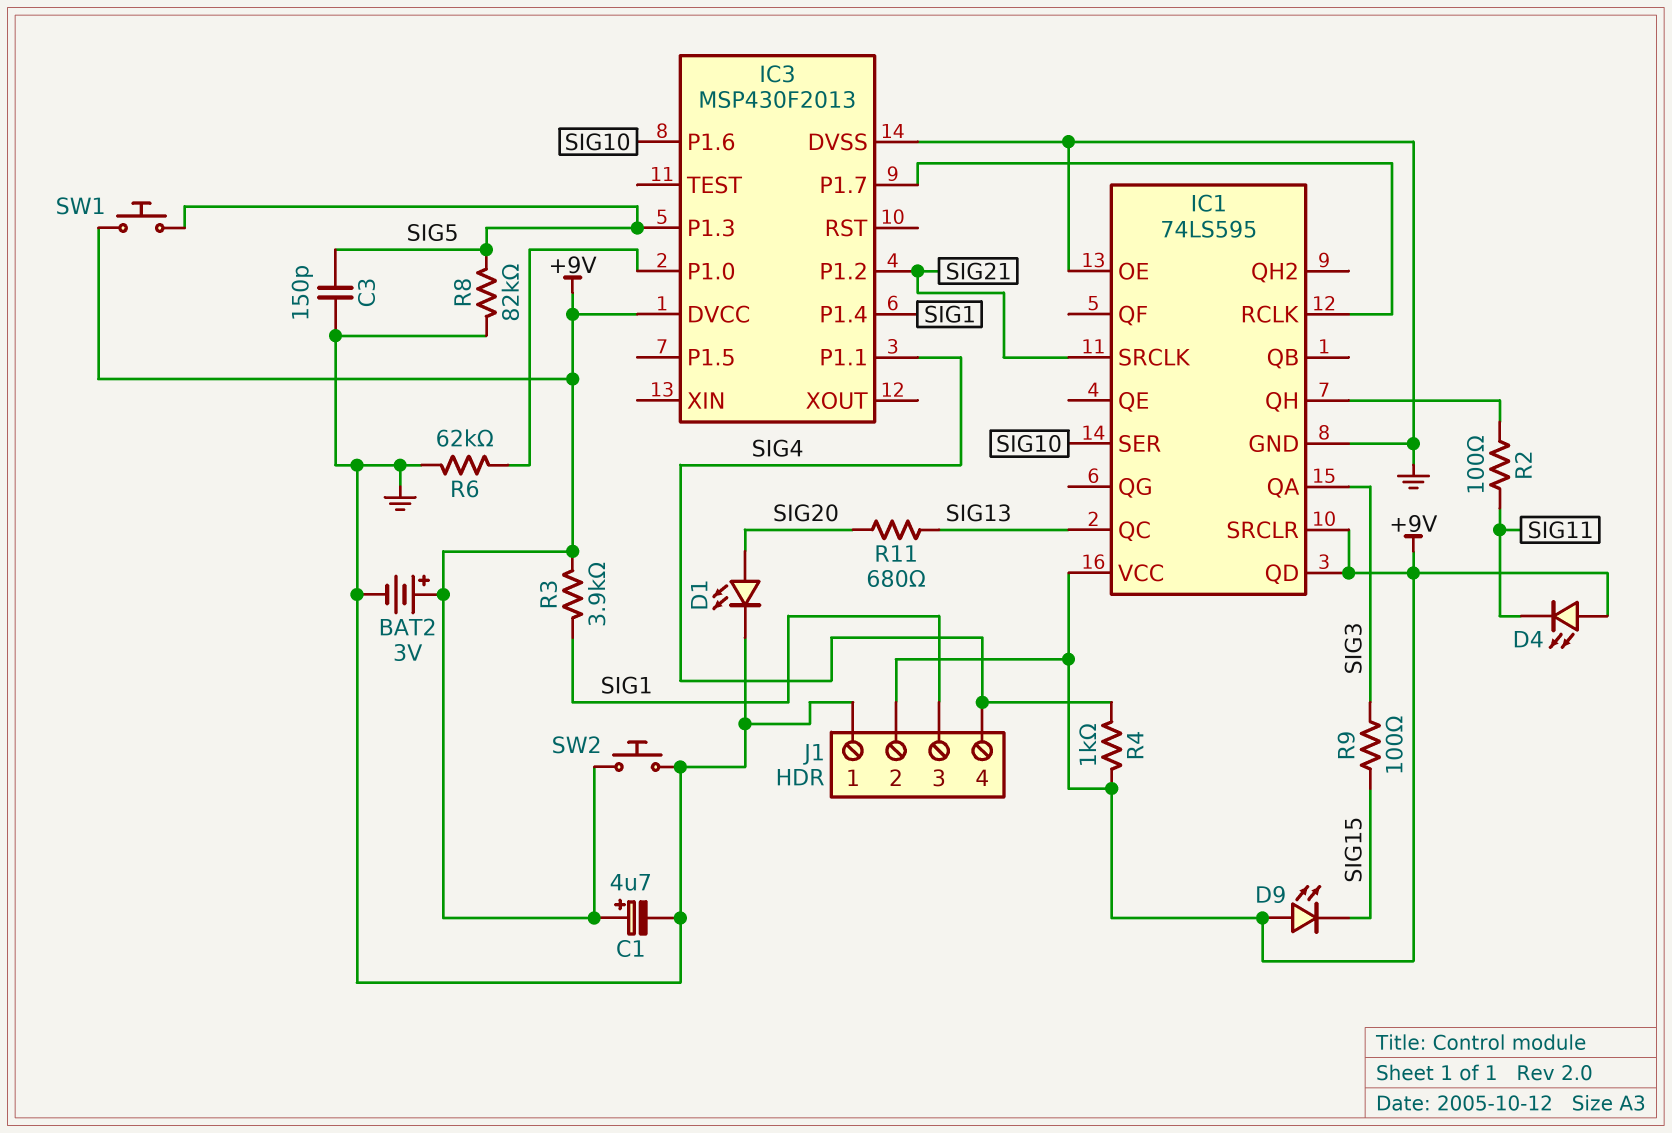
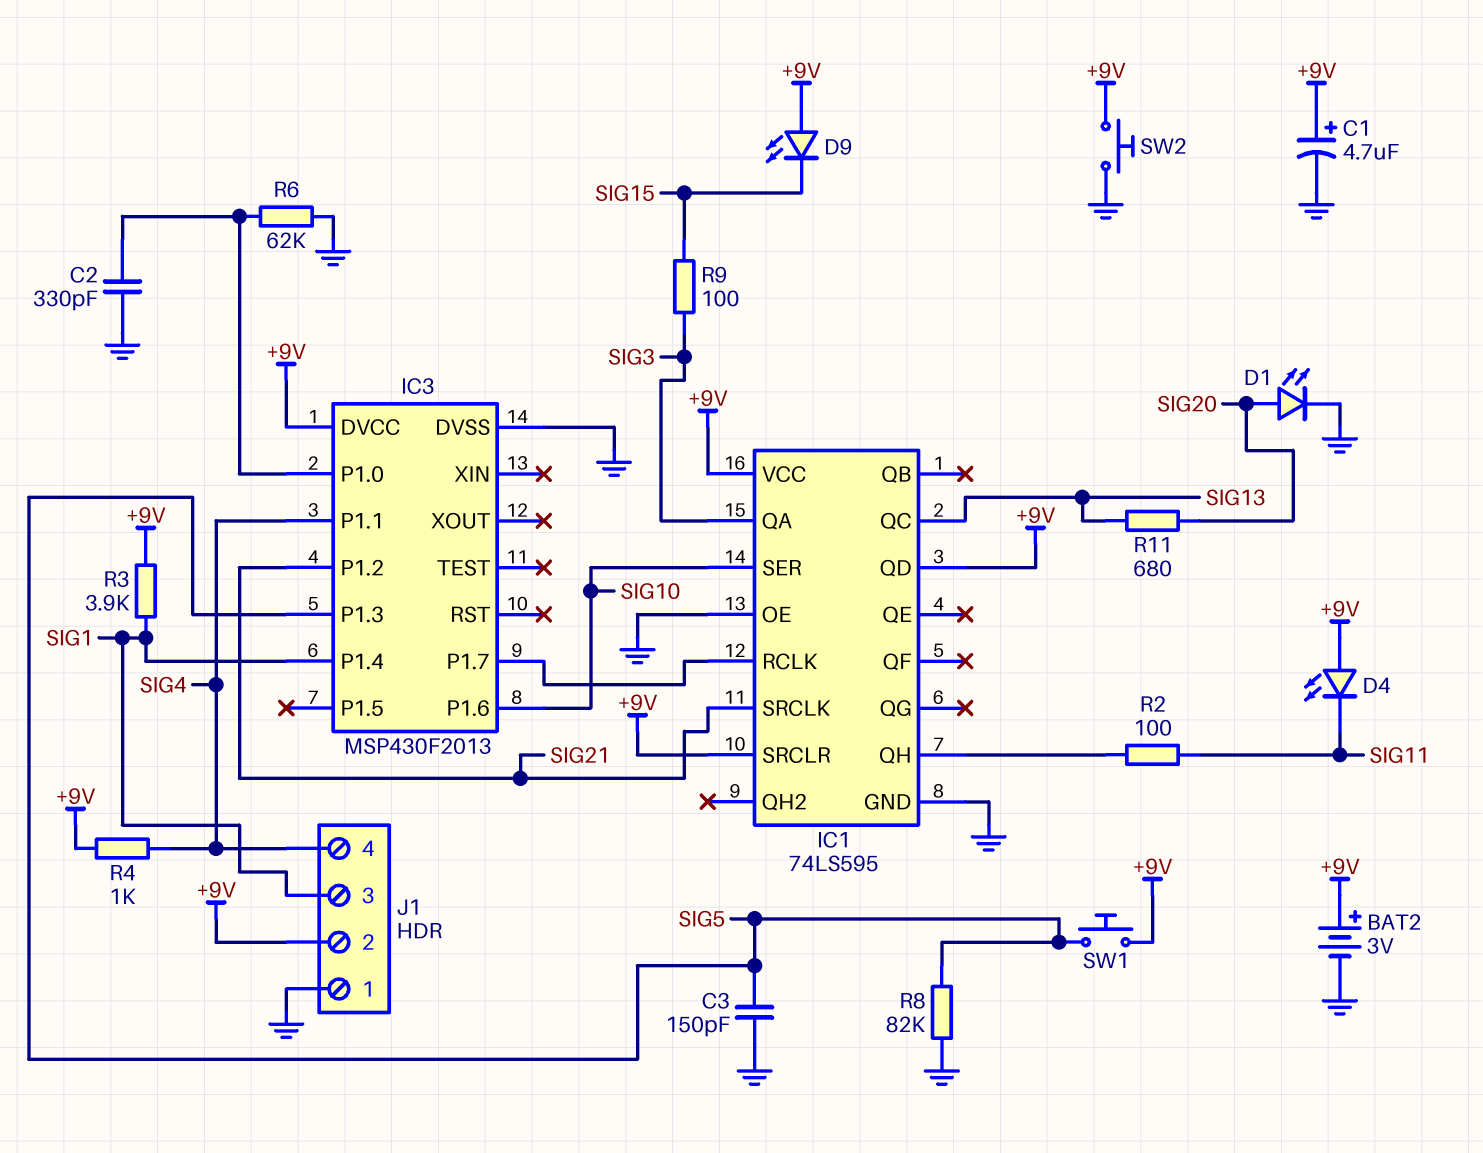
C2: none -> 330pF (GND, IC3/P1.0)

